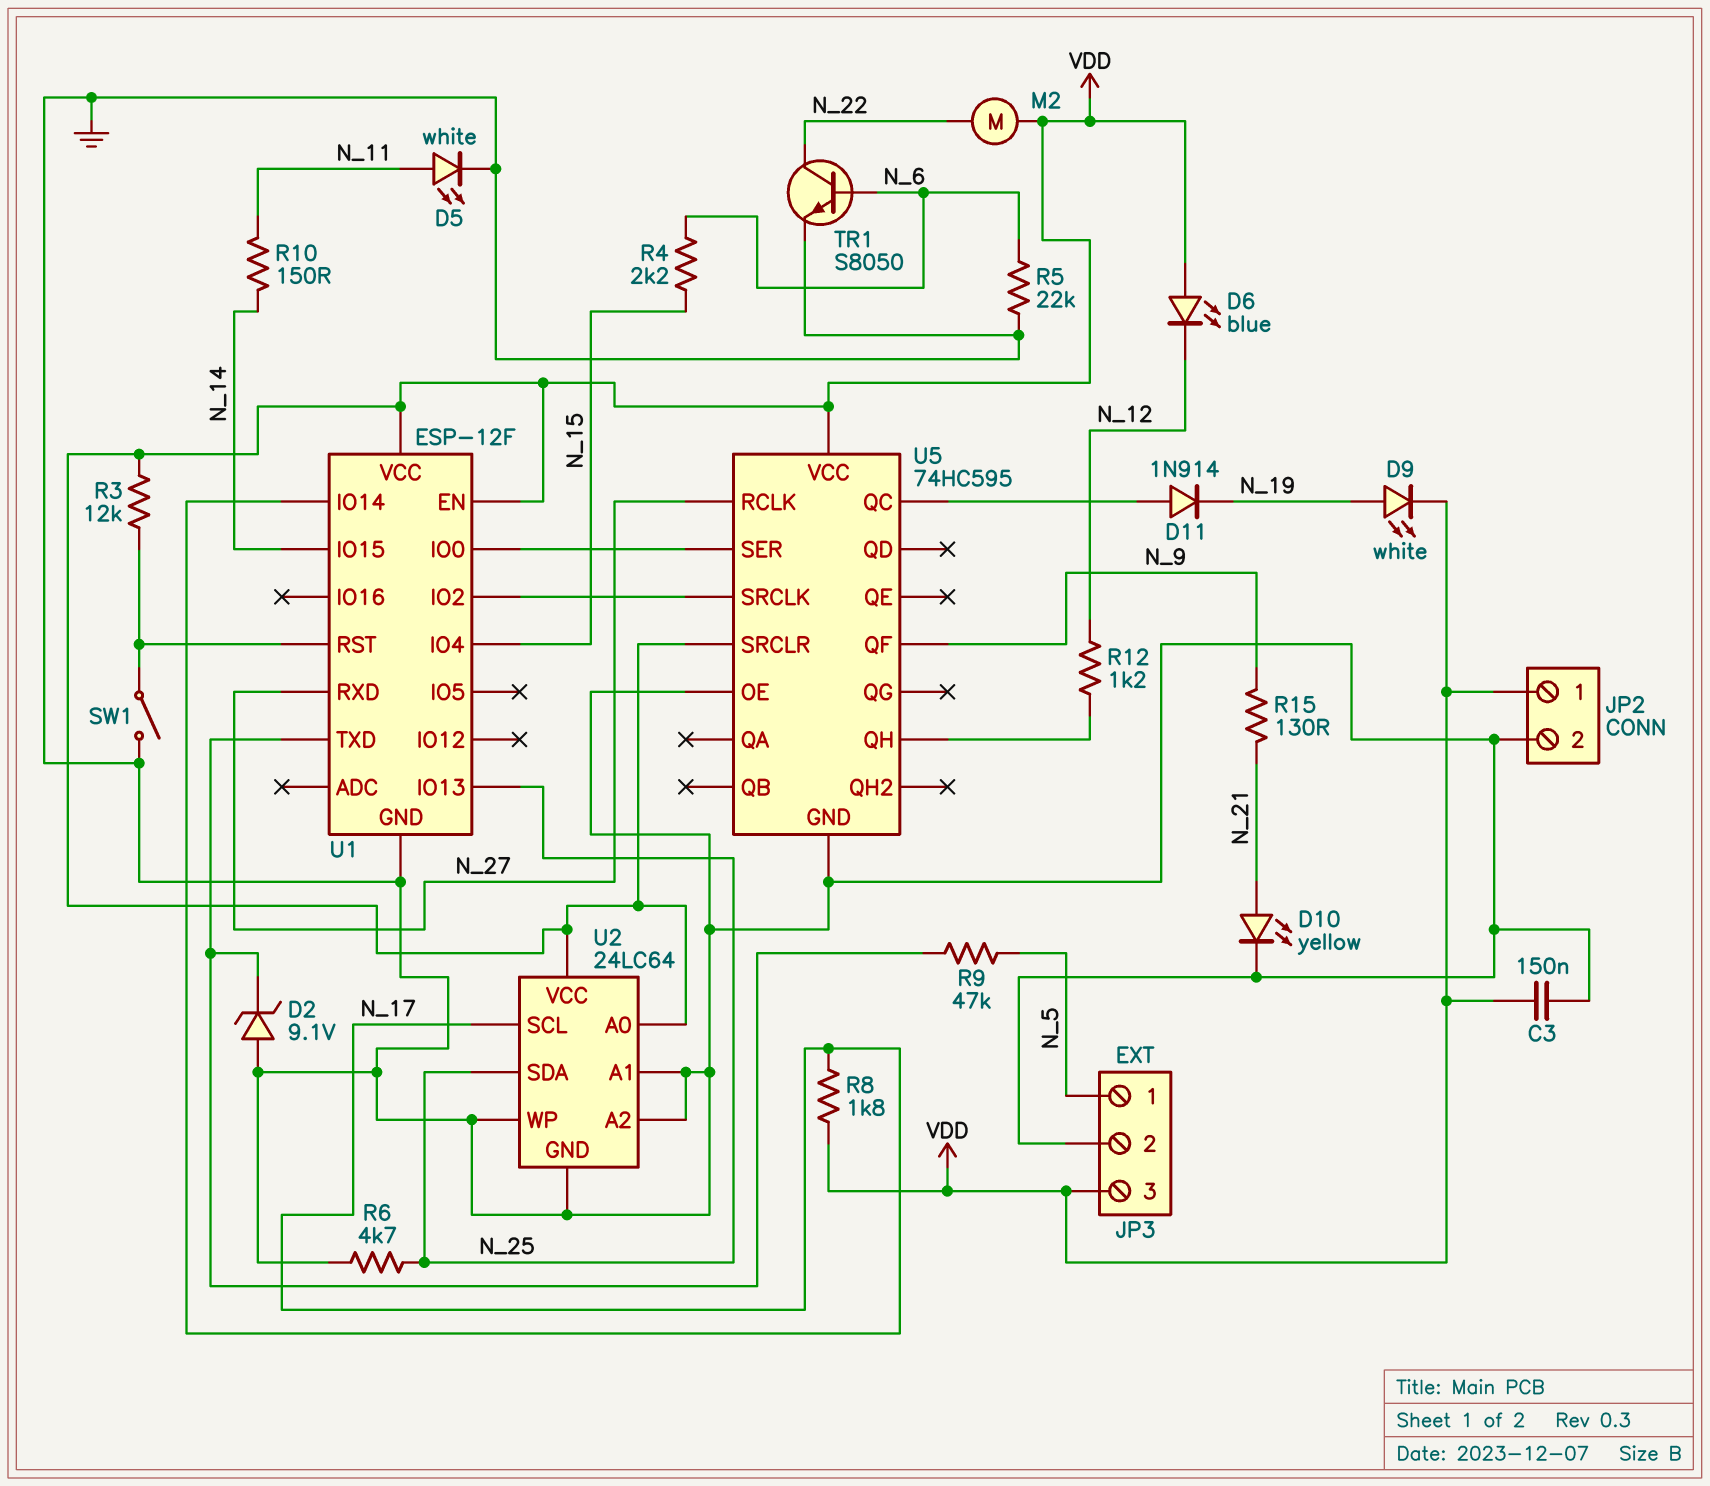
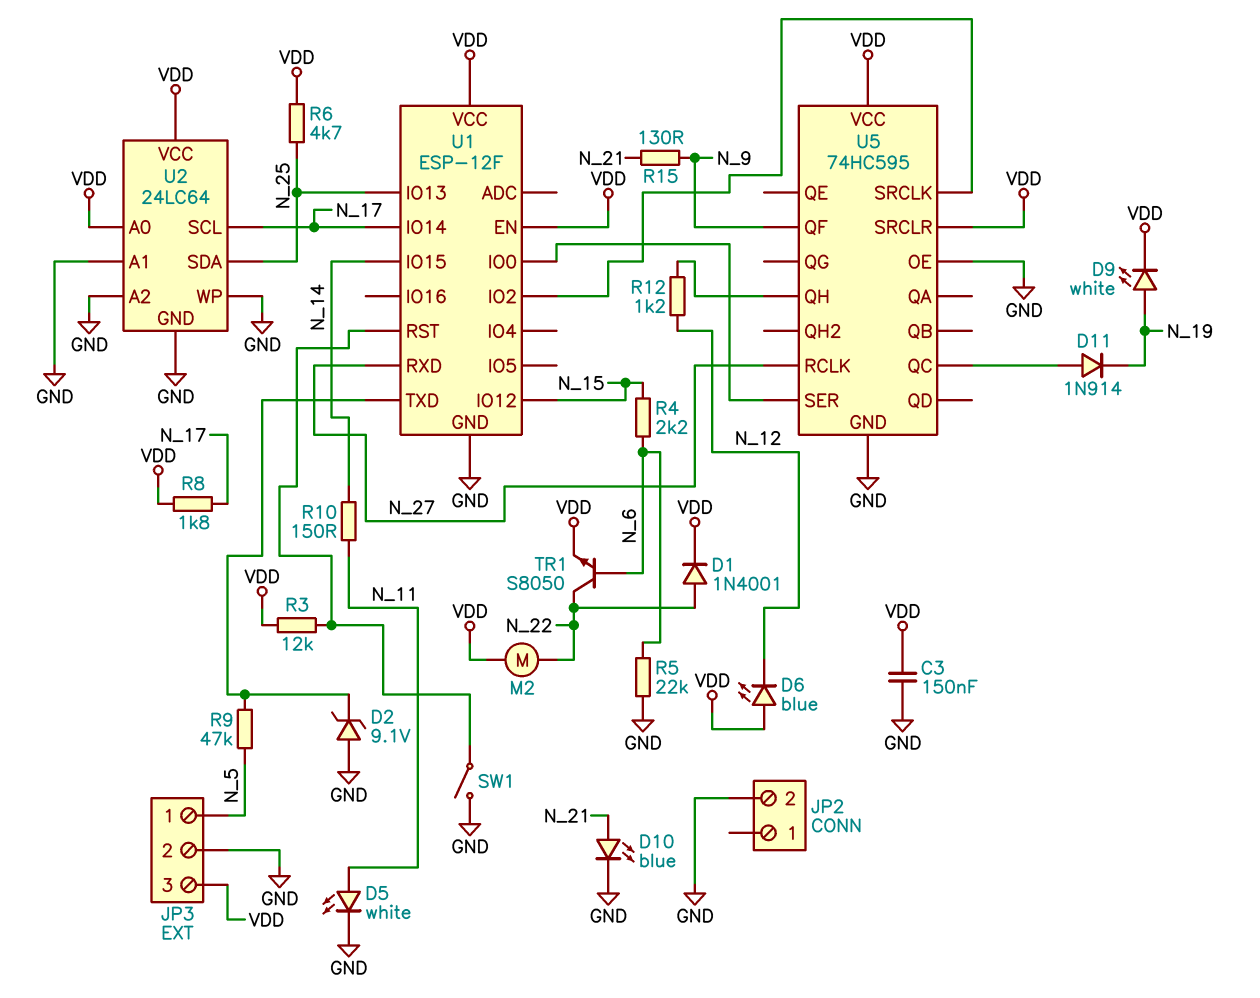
D1: none -> diode 1N4001 (A N_22, K VDD)
D10: LED yellow (A N_21, K GND) -> LED blue (A N_21, K GND)
JP2 pin 1: VDD -> none
R6: 4.7k (GND, N_25) -> 4.7k (N_25, VDD)
TR1: NPN S8050 (B N_6, C N_22, E GND) -> NPN S8050 (B N_6, C N_22, E VDD)
U1 pin IO4: N_15 -> none
U1 pin IO12: none -> N_15

